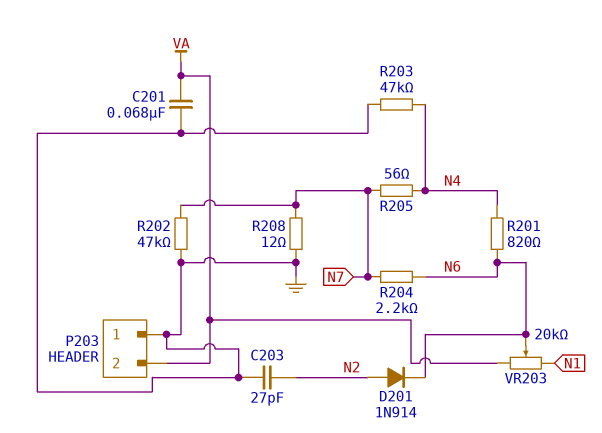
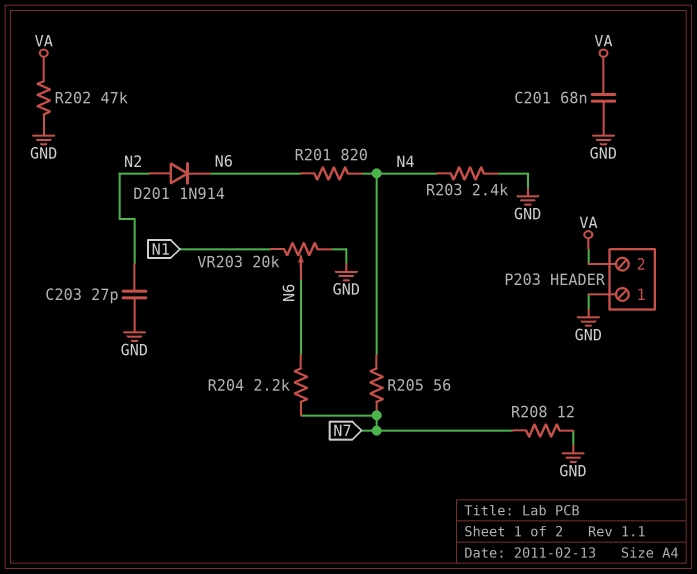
R202: 47k (GND, N7) -> 47k (GND, VA)
R203: 47k (GND, N4) -> 2.4k (GND, N4)
VR203: 20k (N1, VA, wiper N6) -> 20k (GND, N1, wiper N6)

